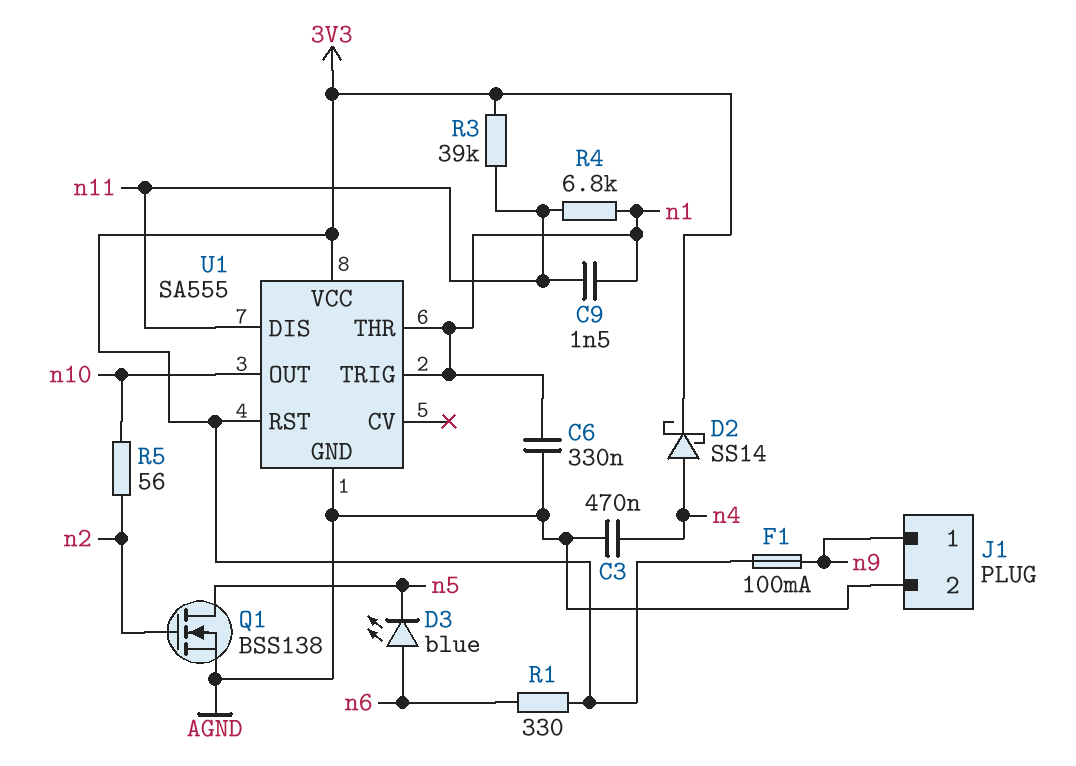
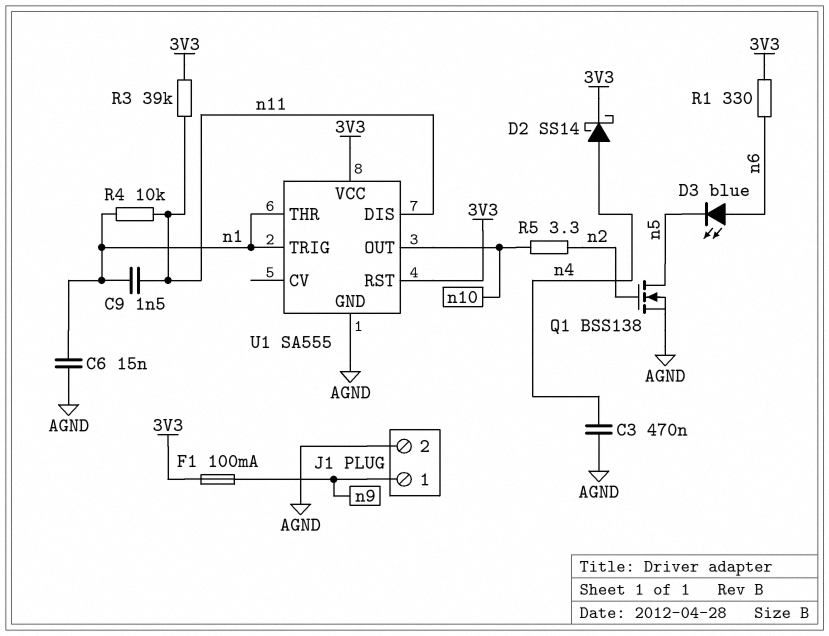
C6: 330nF (AGND, n1) -> 15nF (AGND, n1)
R4: 6.8k (n1, n11) -> 10k (n1, n11)
R5: 56 (n2, n10) -> 3.3 (n2, n10)

